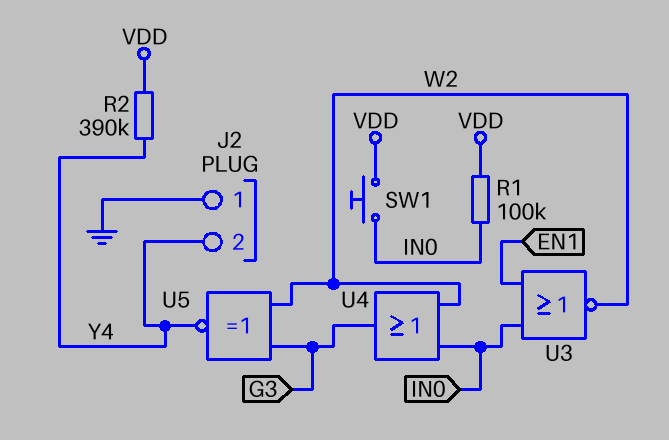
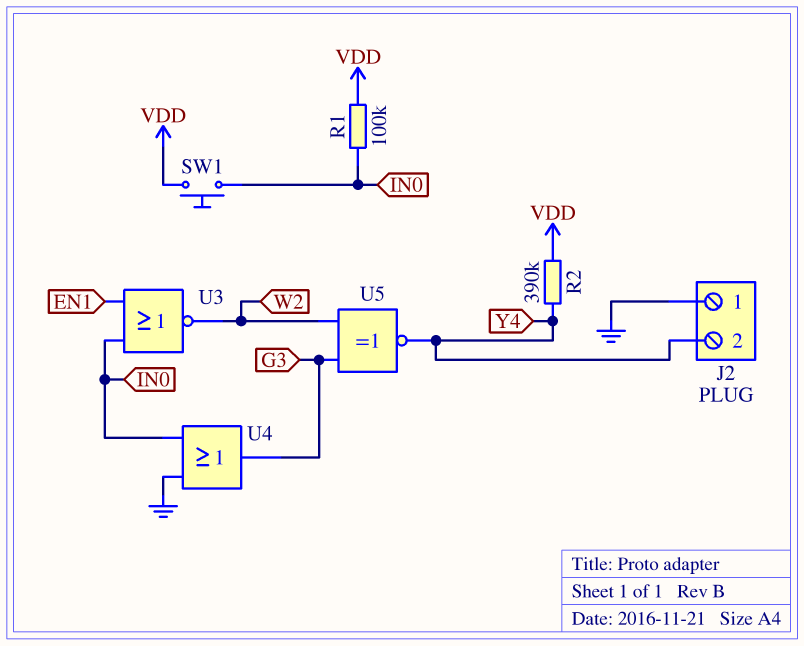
U4: OR (in IN0, in W2, out G3) -> OR (in GND, in IN0, out G3)

